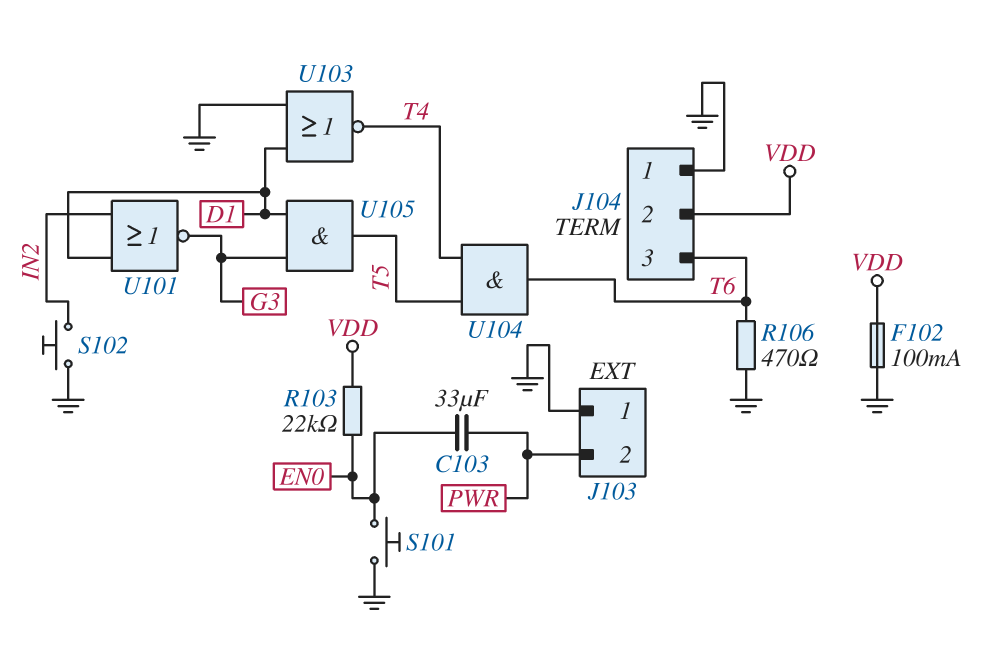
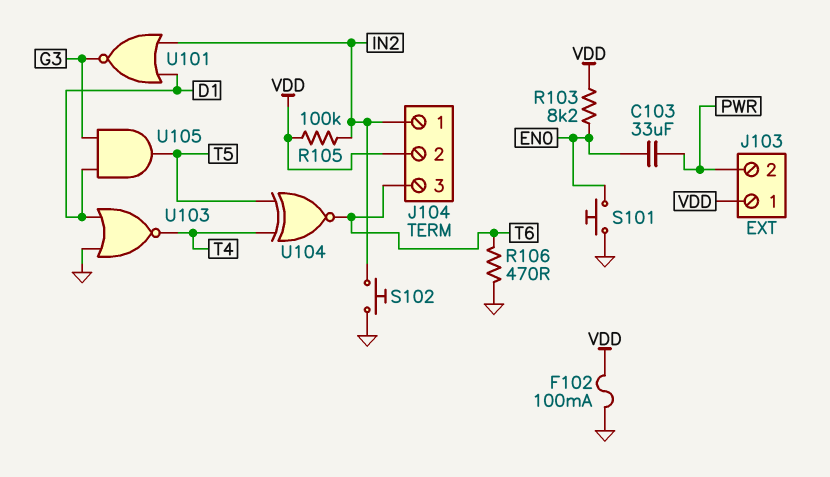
J103 pin 1: GND -> VDD
J104 pin 1: GND -> IN2
R103: 22k (EN0, VDD) -> 8.2k (EN0, VDD)
R105: none -> 100k (IN2, VDD)
U104: AND (in T4, in T5, out T6) -> XNOR (in T4, in T5, out T6)

